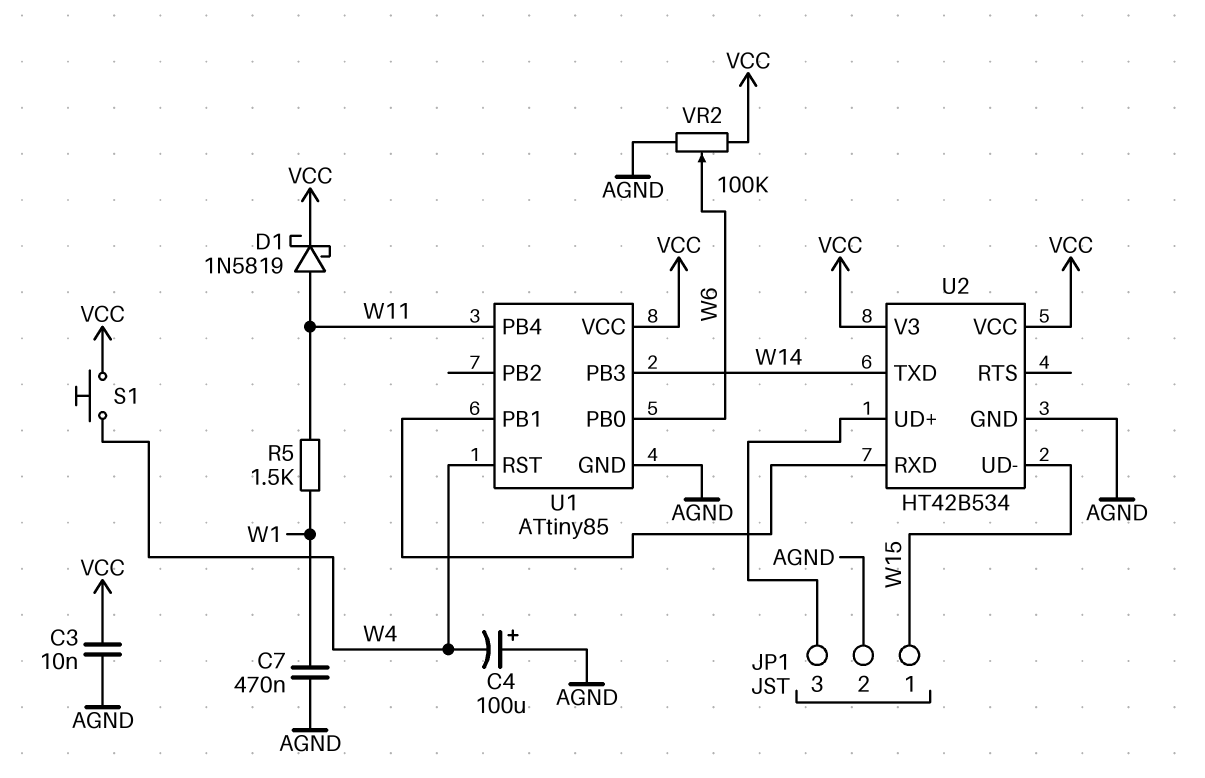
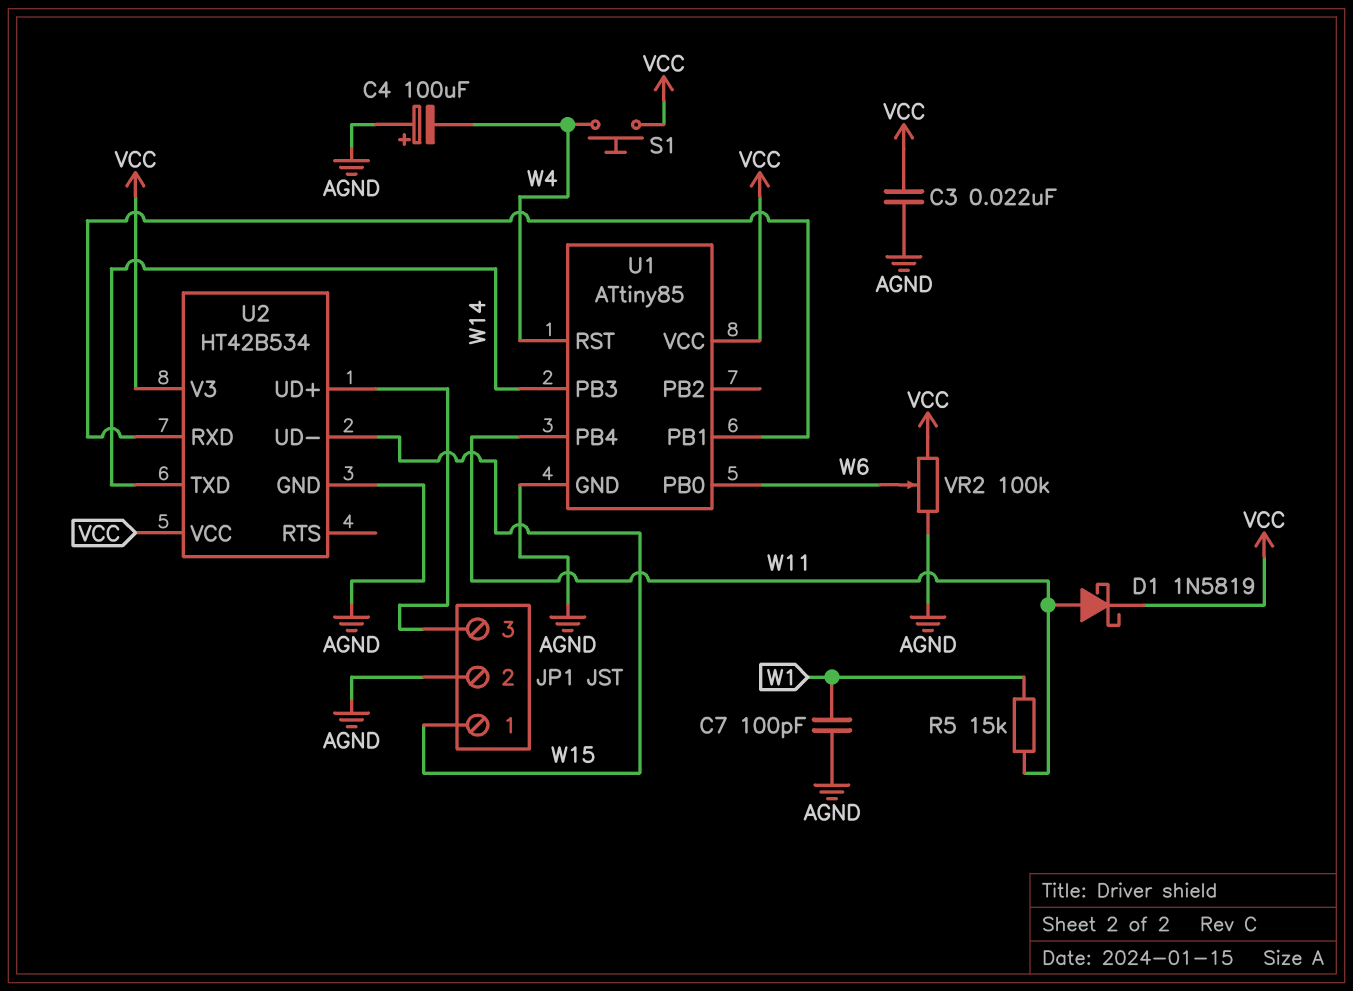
C3: 10nF (AGND, VCC) -> 22nF (AGND, VCC)
C7: 470nF (AGND, W1) -> 100pF (AGND, W1)
R5: 1.5k (W1, W11) -> 15k (W1, W11)

